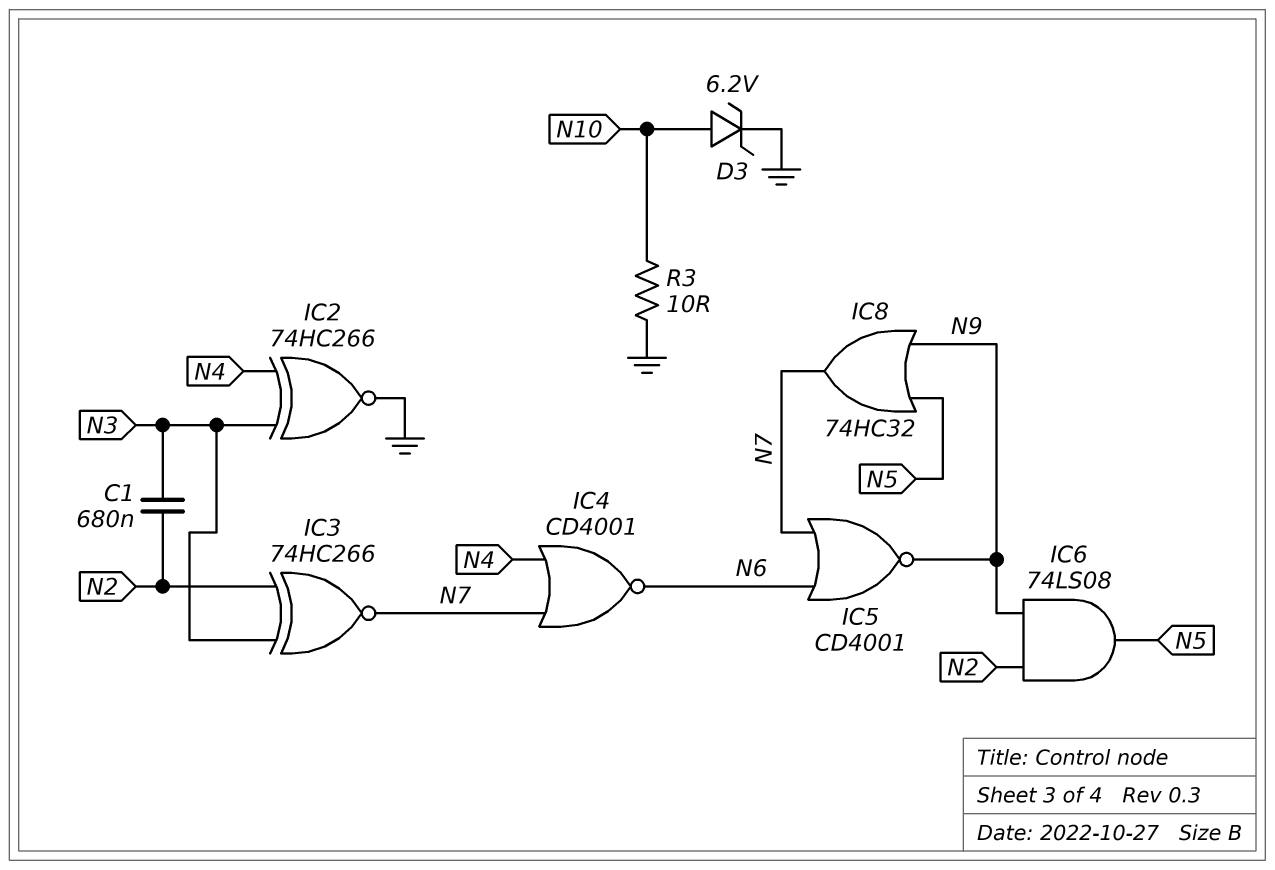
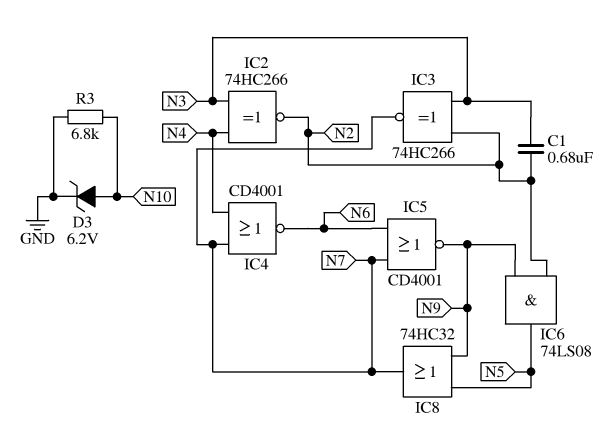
IC2: XNOR 74HC266 (in N3, in N4, out GND) -> XNOR 74HC266 (in N3, in N4, out N2)
R3: 10 (GND, N10) -> 6.8k (GND, N10)

